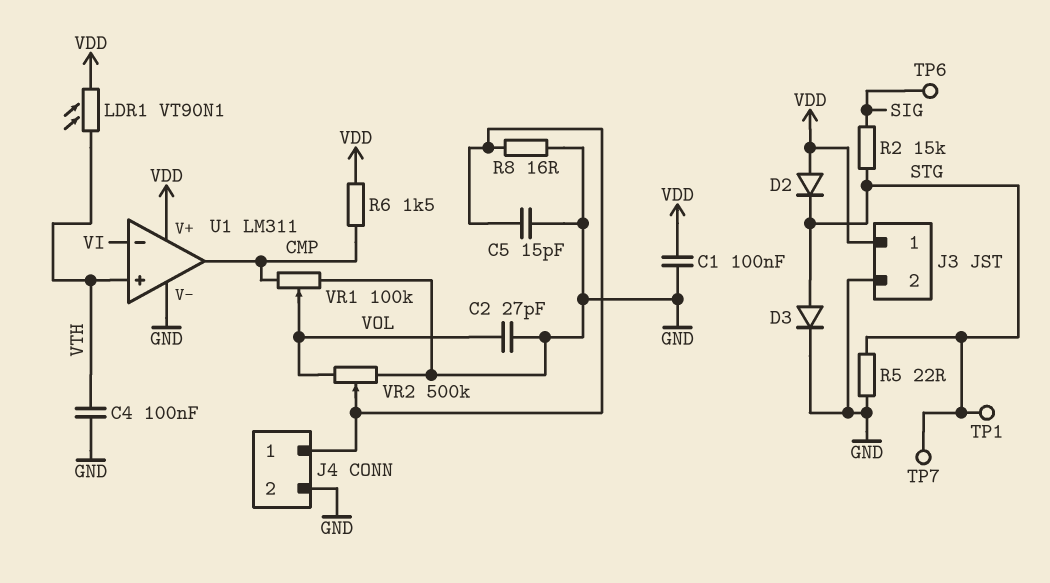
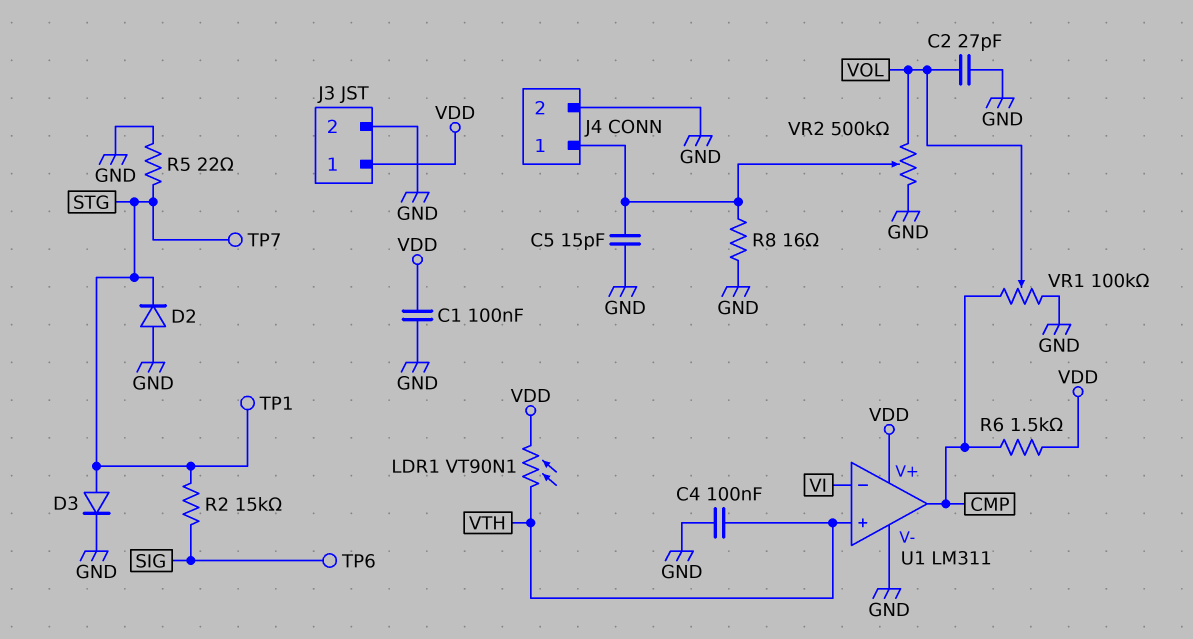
D2: diode (A VDD, K STG) -> diode (A GND, K STG)

